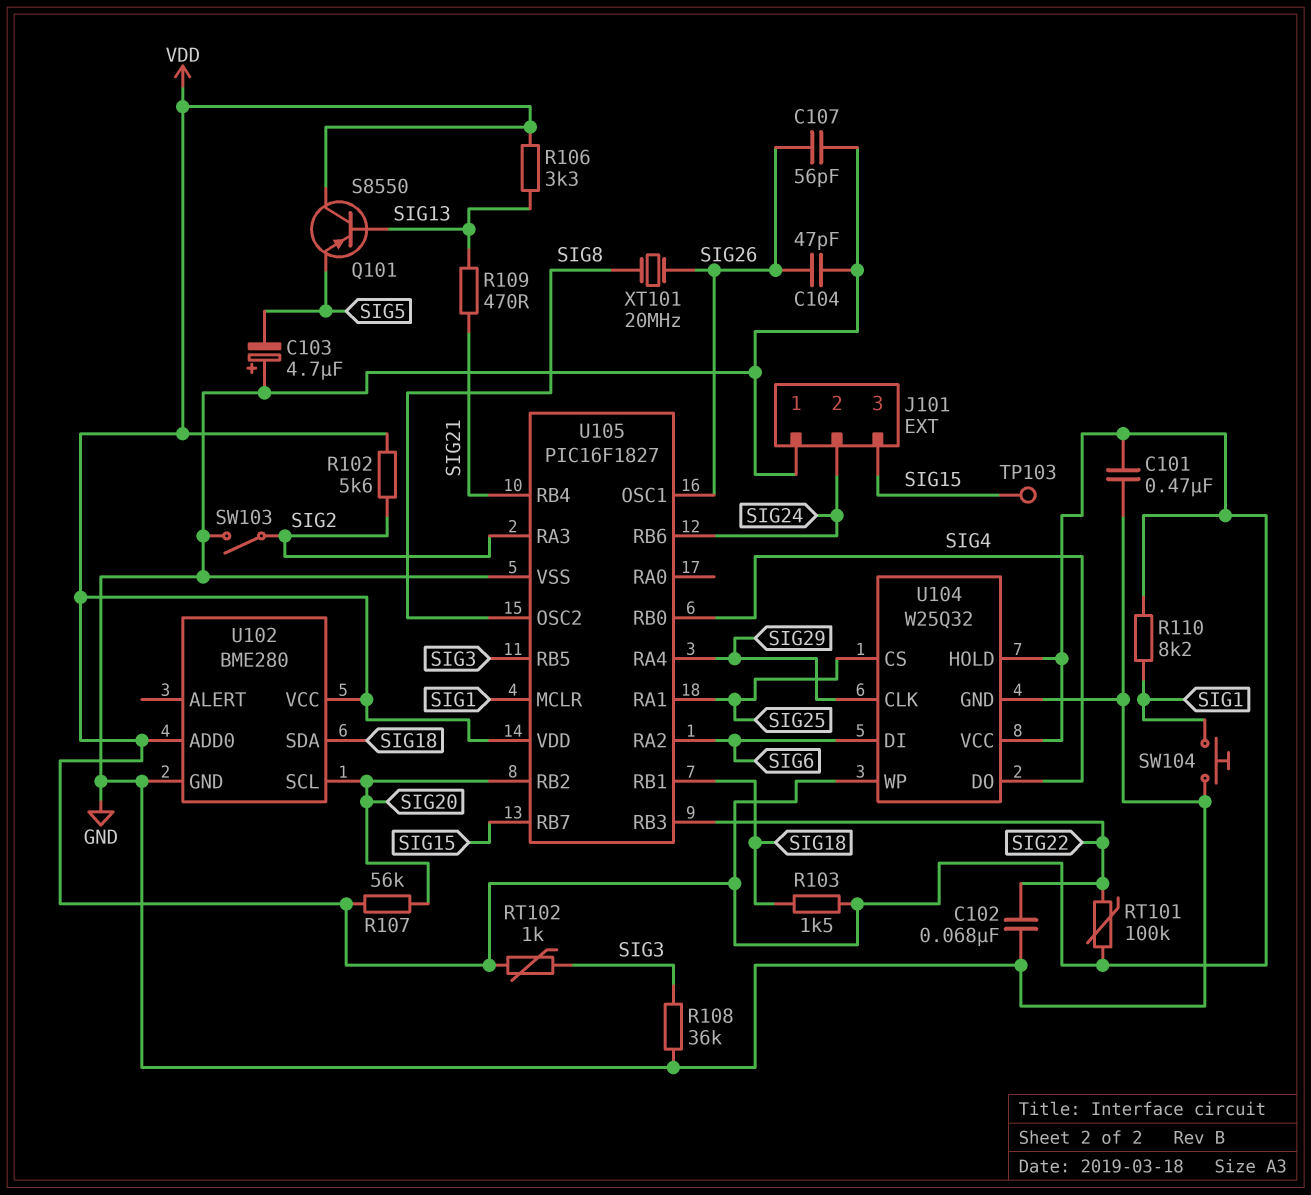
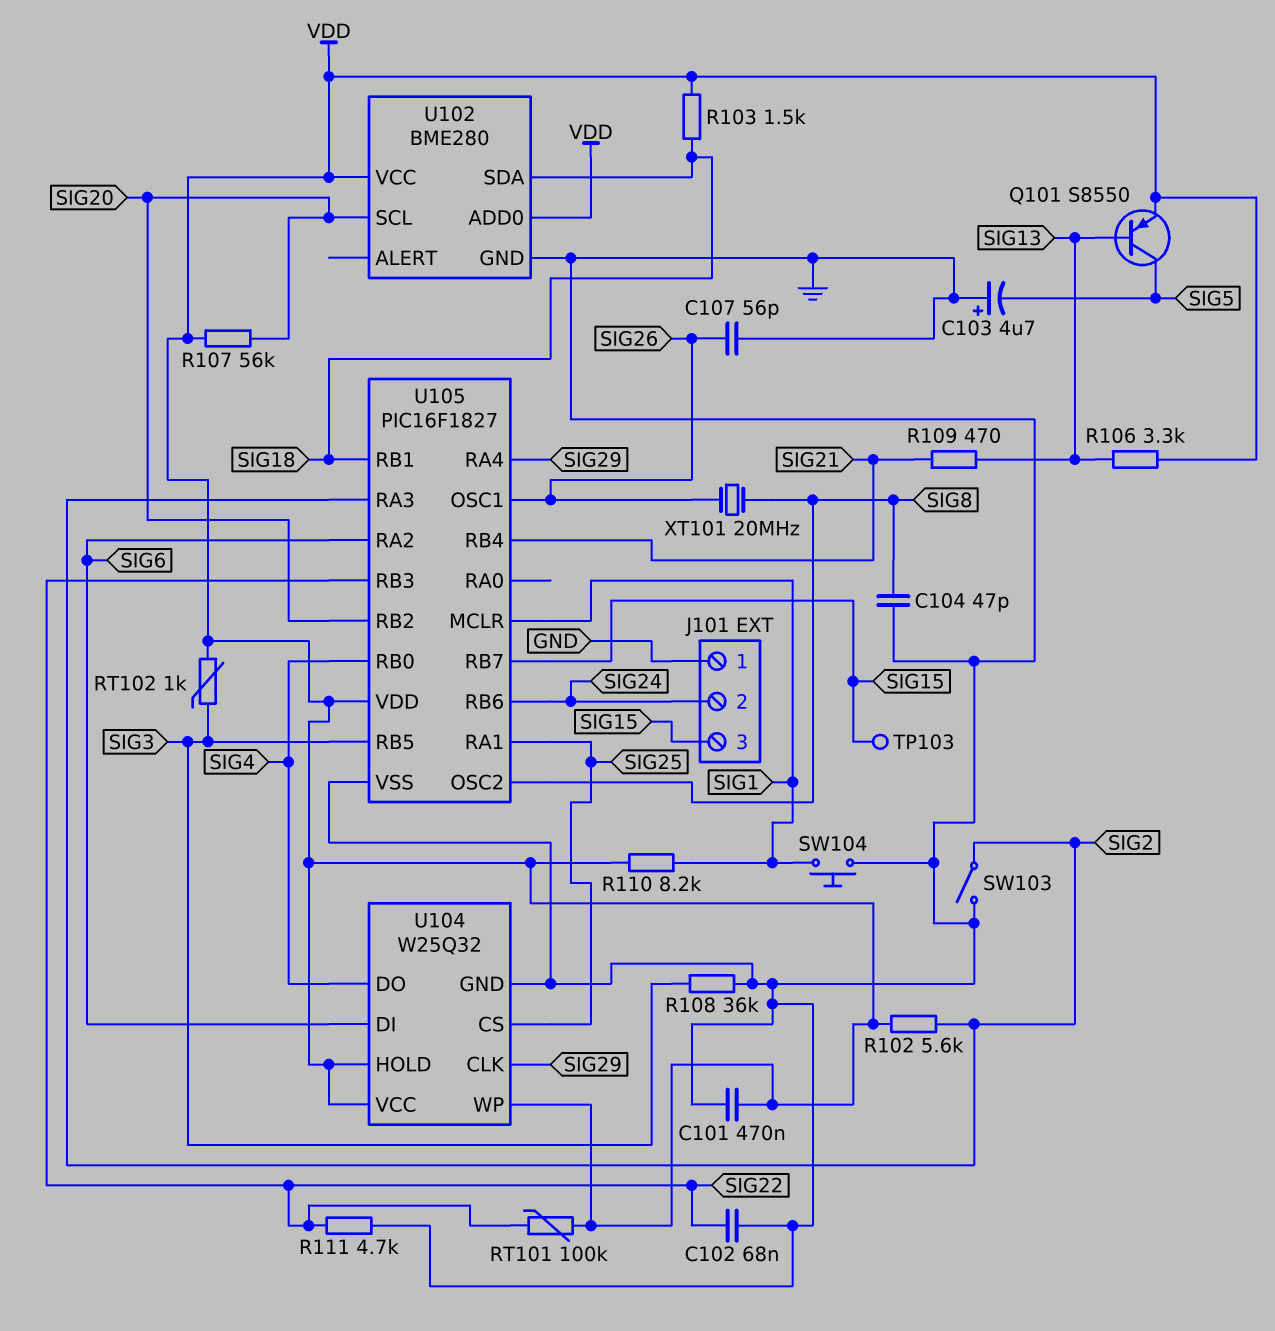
C104: 47pF (GND, SIG26) -> 47pF (GND, SIG8)
Q101: PNP S8550 (B SIG13, C VDD, E SIG5) -> PNP S8550 (B SIG13, C SIG5, E VDD)
R111: none -> 4.7k (GND, SIG22)

